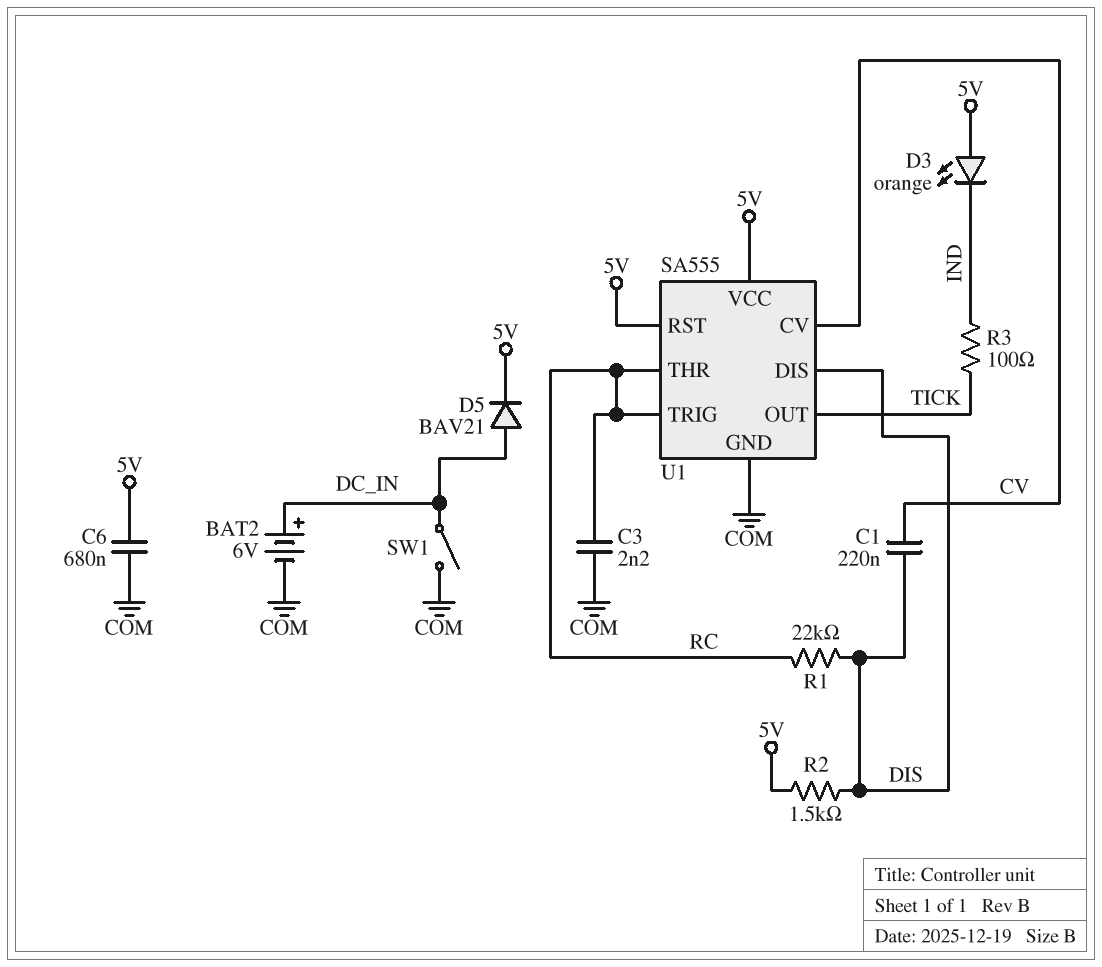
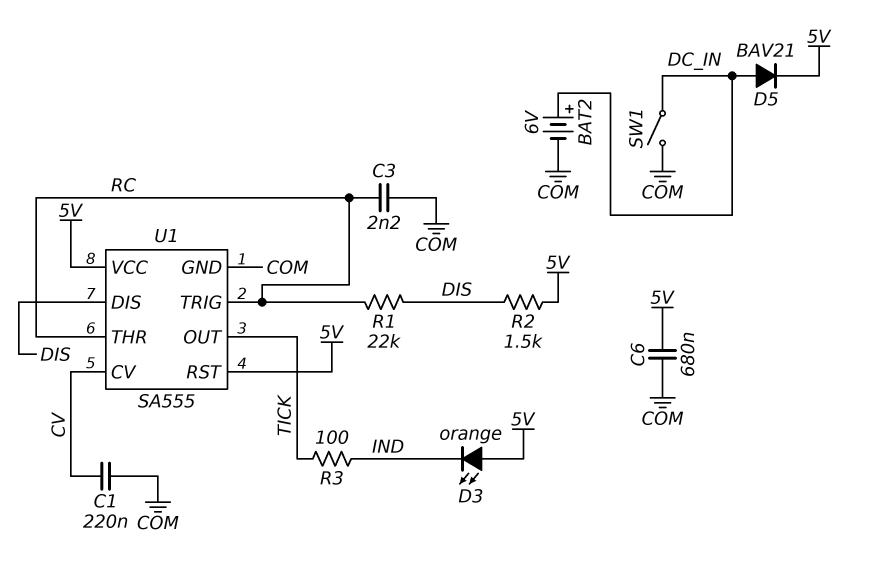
C1: 220nF (CV, DIS) -> 220nF (COM, CV)

